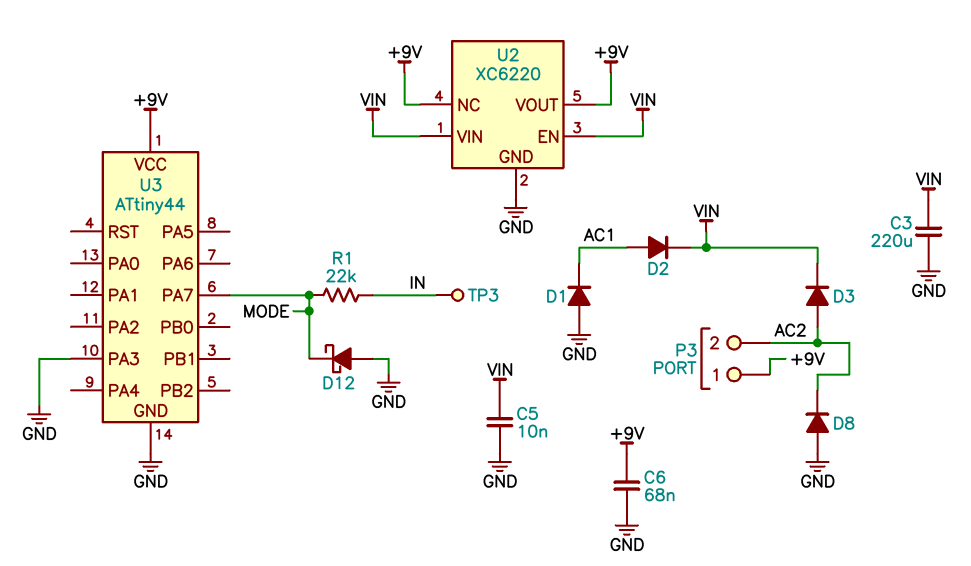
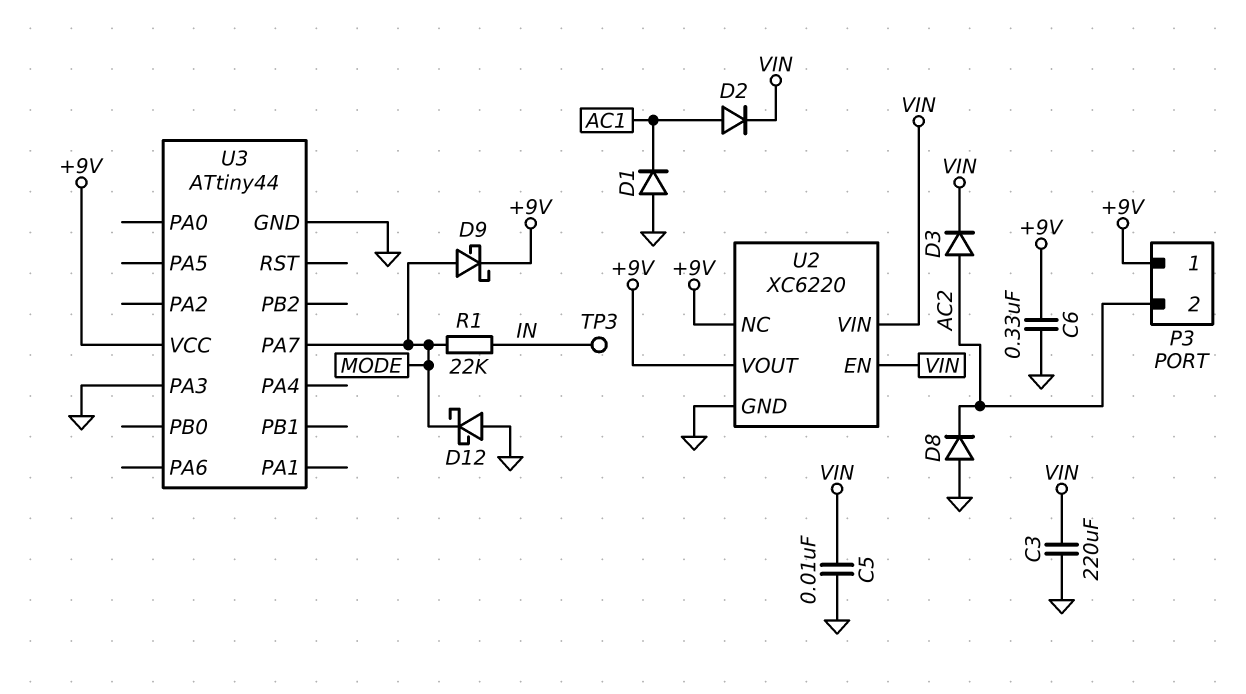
C6: 68nF (+9V, GND) -> 330nF (+9V, GND)
D9: none -> schottky (A MODE, K +9V)

